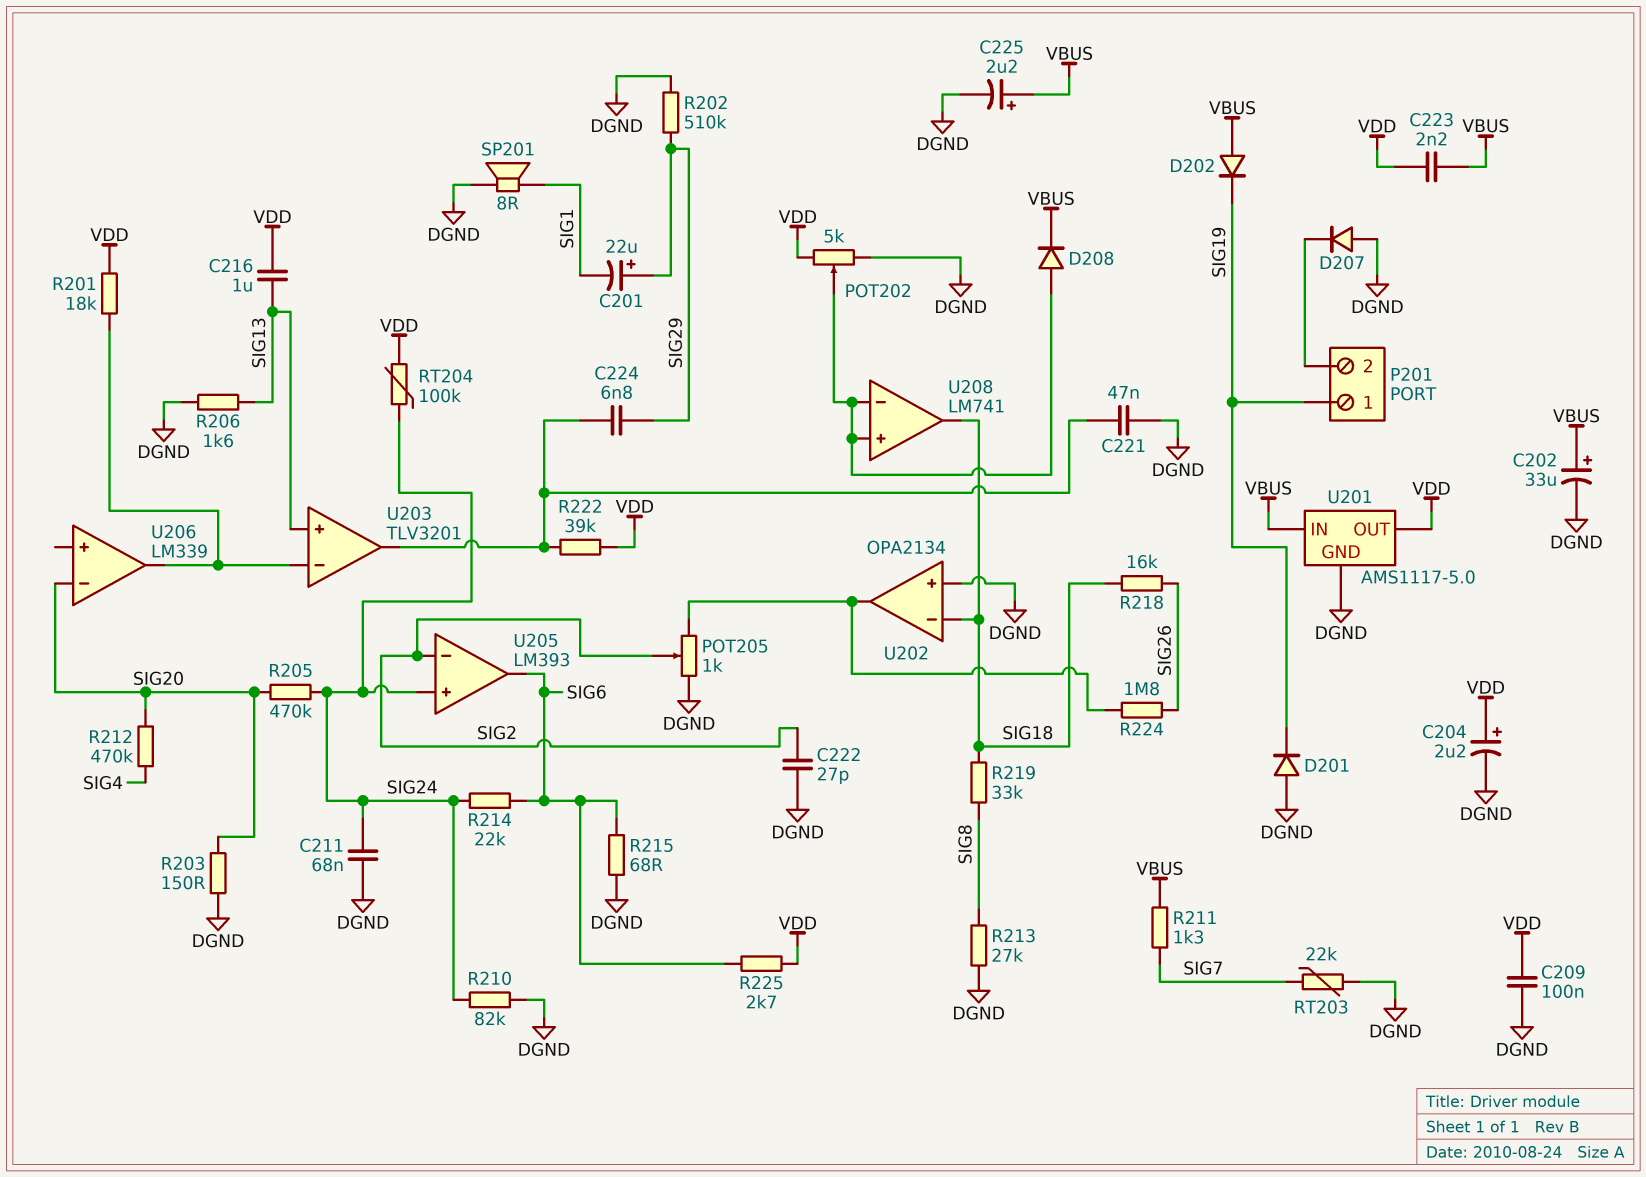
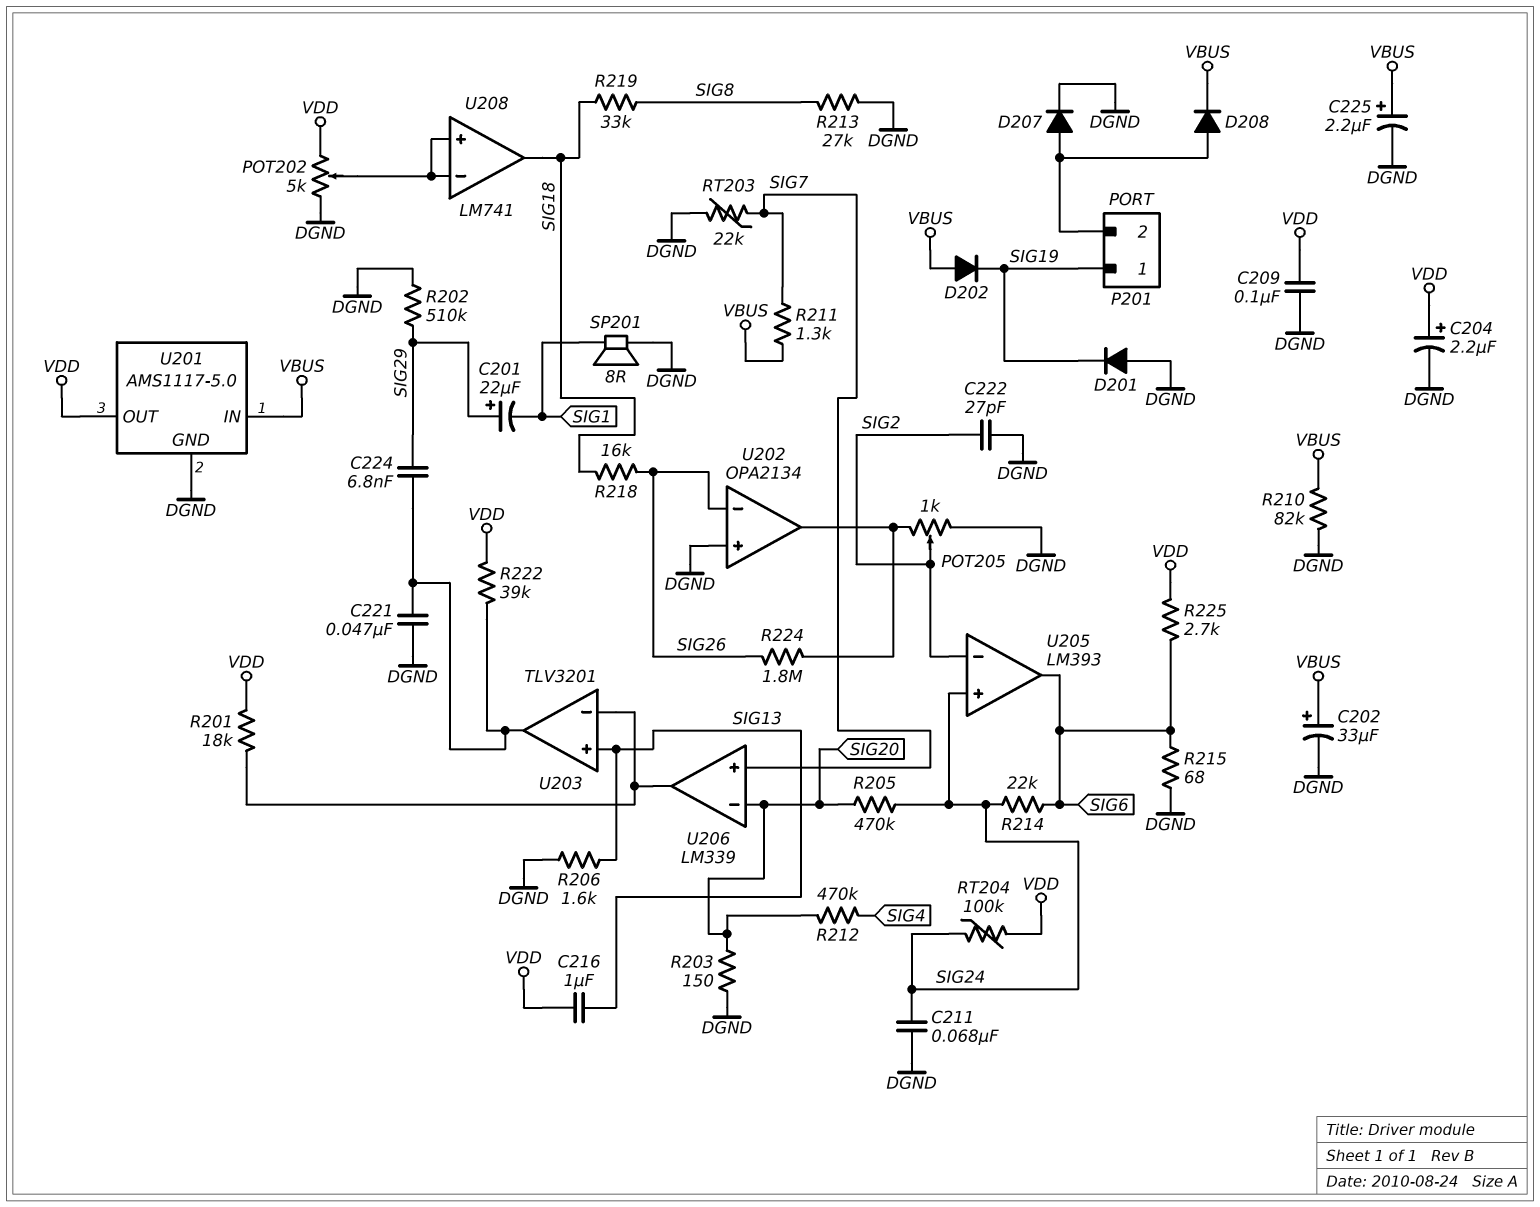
C223: 2.2nF (VBUS, VDD) -> none
D207: diode (A DGND, K P201/2) -> diode (A P201/2, K DGND)
D208: diode (A U208/in+, K VBUS) -> diode (A P201/2, K VBUS)
R210: 82k (DGND, SIG24) -> 82k (DGND, VBUS)
U202 pin in-: SIG18 -> SIG26
U206 pin in+: none -> SIG7

